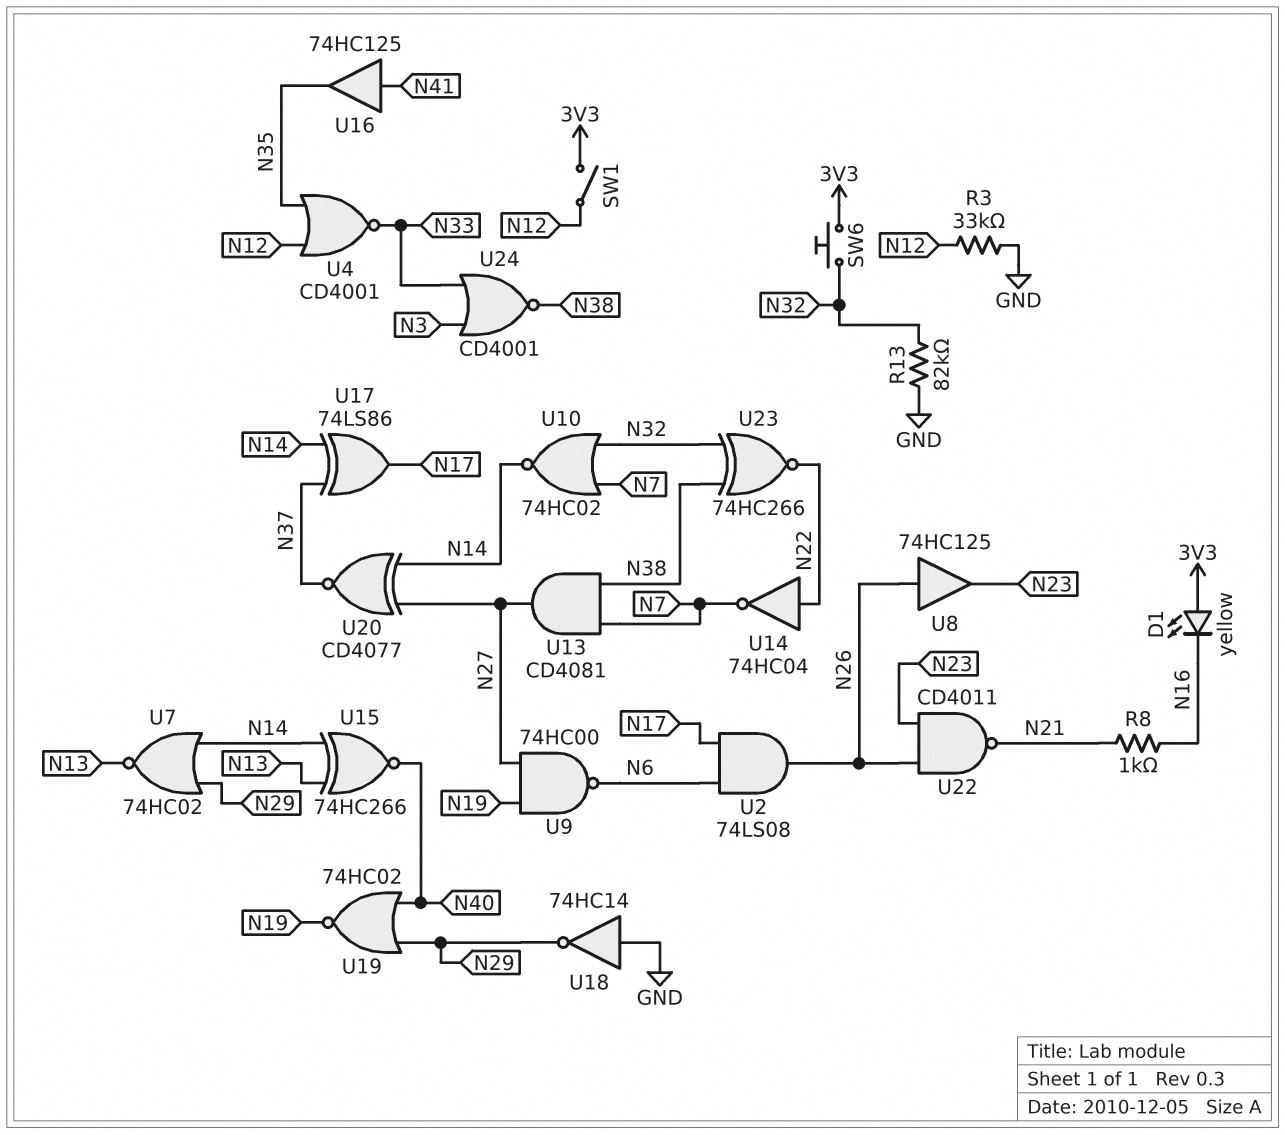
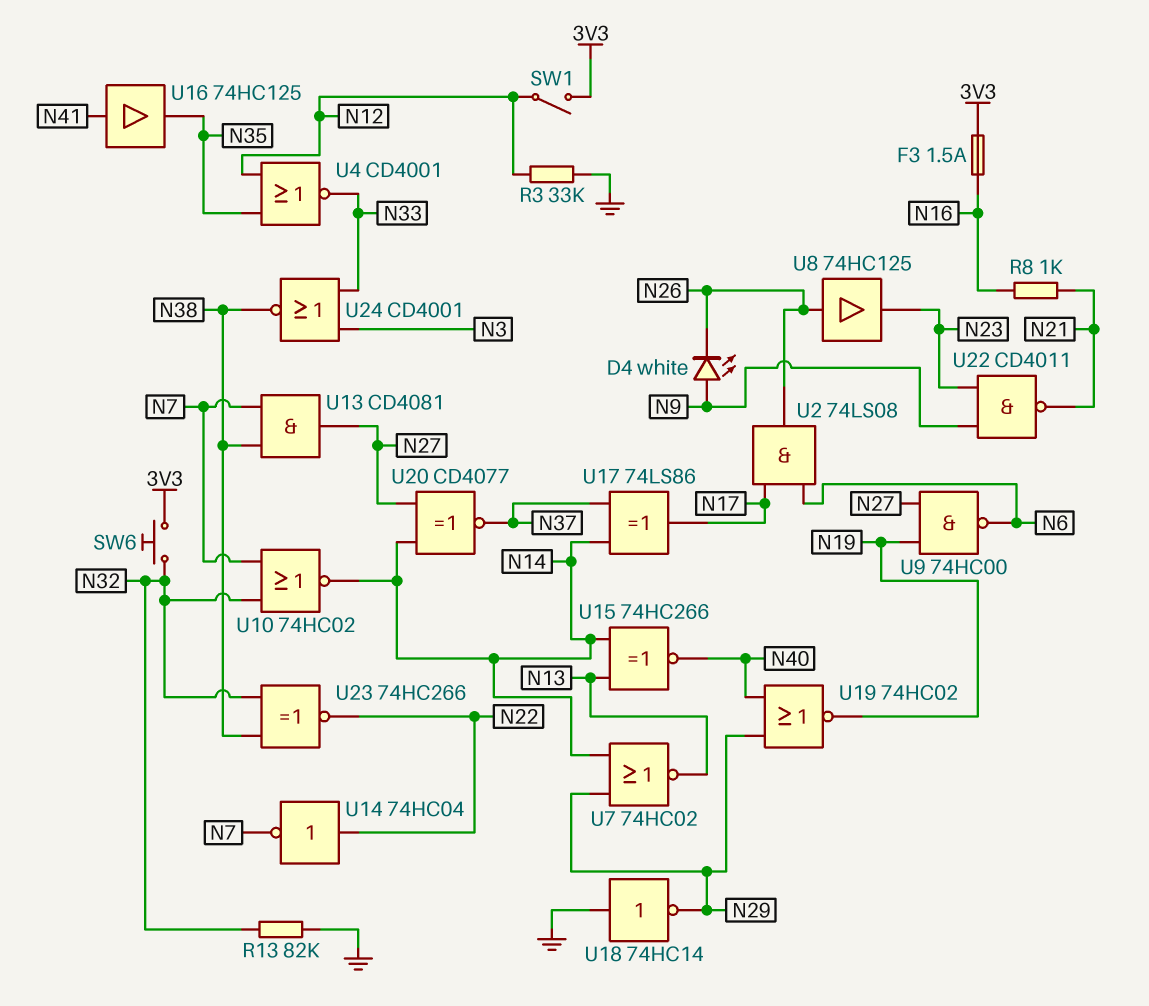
D1: LED yellow (A 3V3, K N16) -> none
D4: none -> LED white (A N9, K N26)
F3: none -> 1.5A (3V3, N16)
U22: NAND CD4011 (in N23, in N26, out N21) -> NAND CD4011 (in N9, in N23, out N21)

